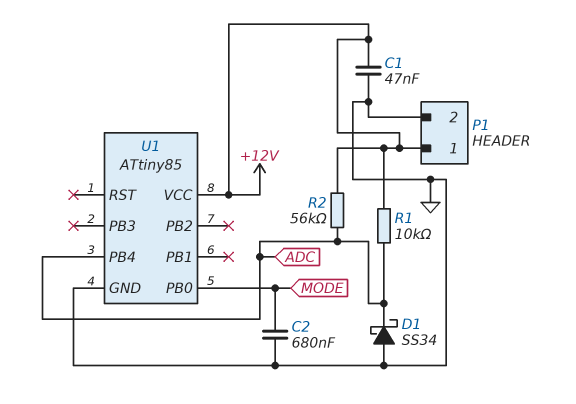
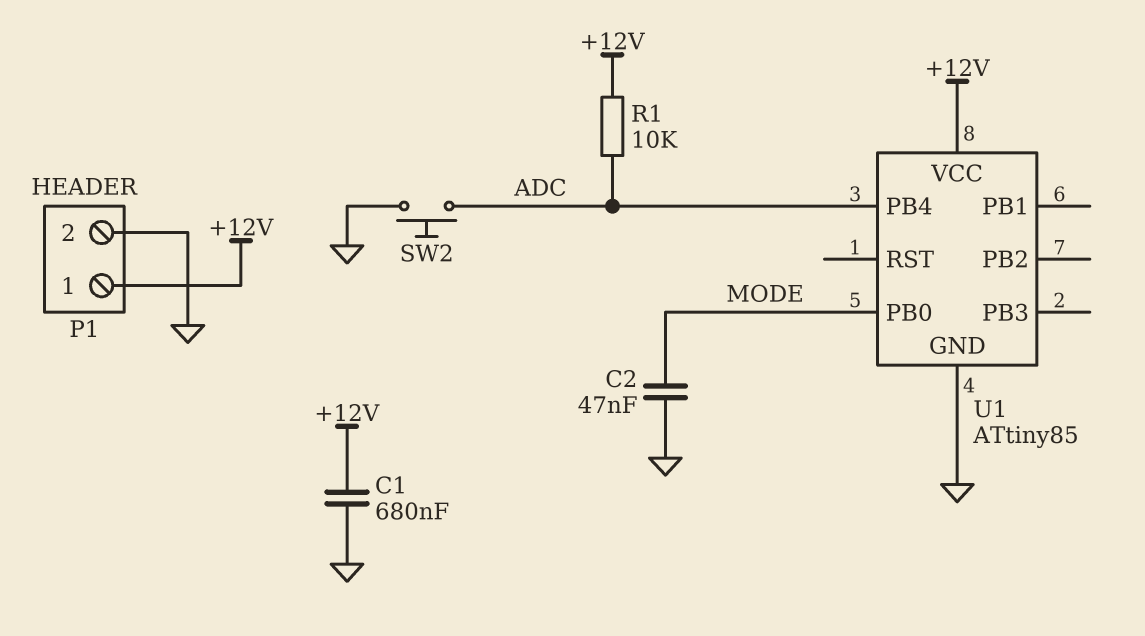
C1: 47nF (+12V, GND) -> 680nF (+12V, GND)
C2: 680nF (GND, MODE) -> 47nF (GND, MODE)
D1: schottky SS34 (A GND, K ADC) -> none
R2: 56k (+12V, ADC) -> none
SW2: none -> button (ADC, GND)

